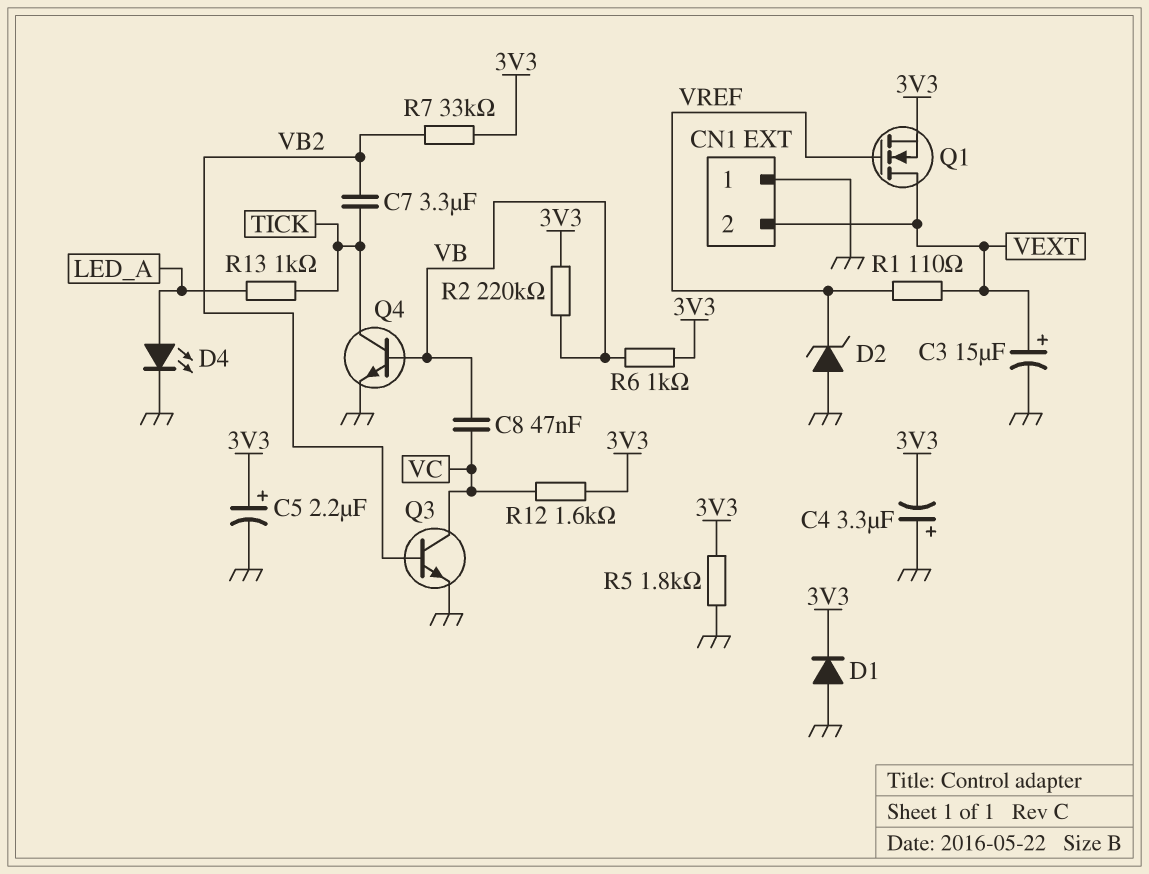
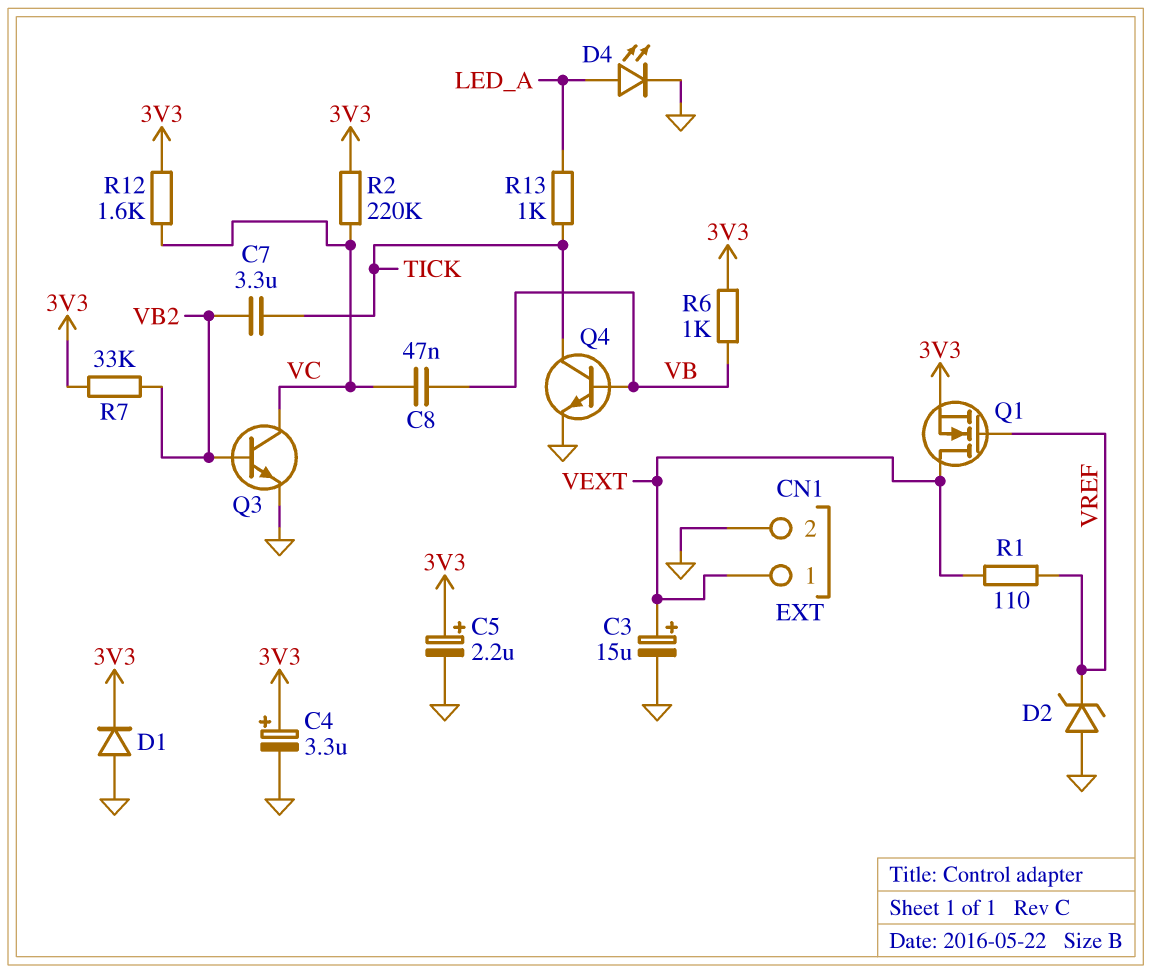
C4: 3.3uF (plus GND, minus 3V3) -> 3.3uF (plus 3V3, minus GND)
CN1 pin 1: GND -> VEXT
CN1 pin 2: VEXT -> GND
R2: 220k (3V3, VB) -> 220k (3V3, VC)
R5: 1.8k (3V3, GND) -> none

